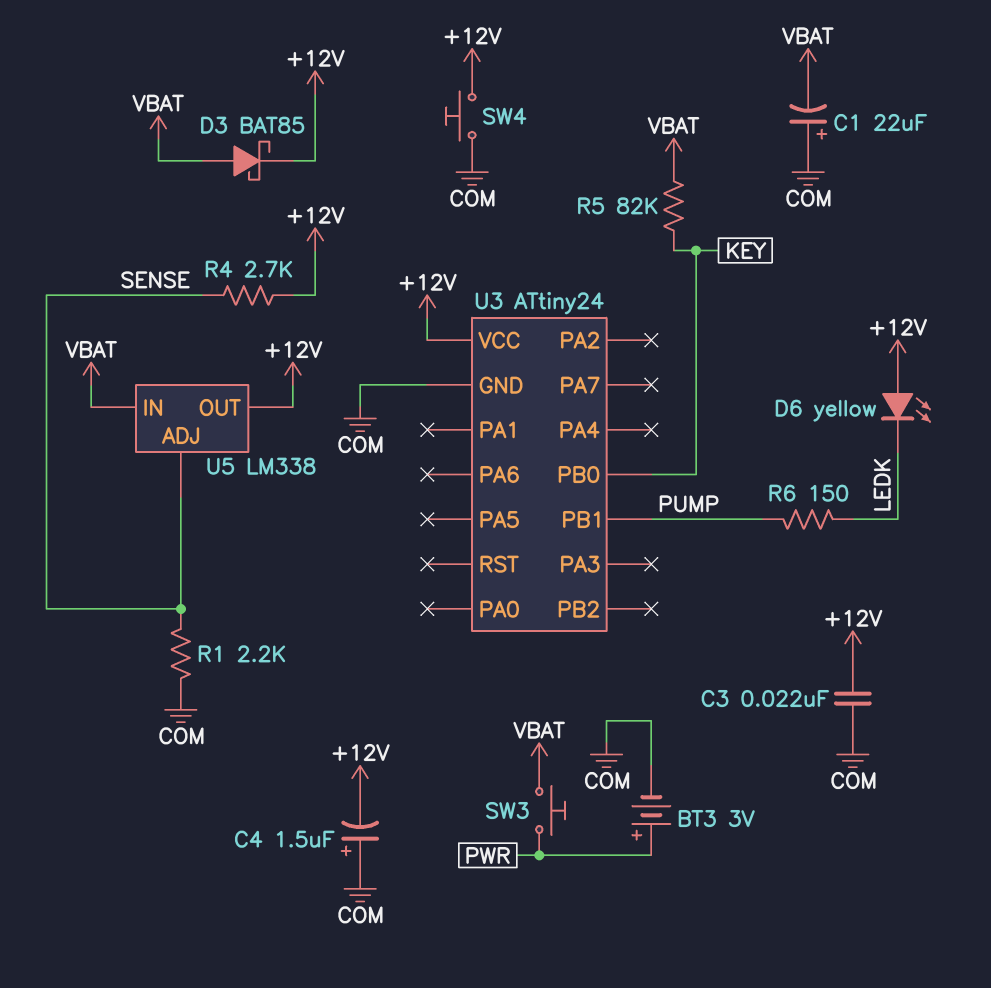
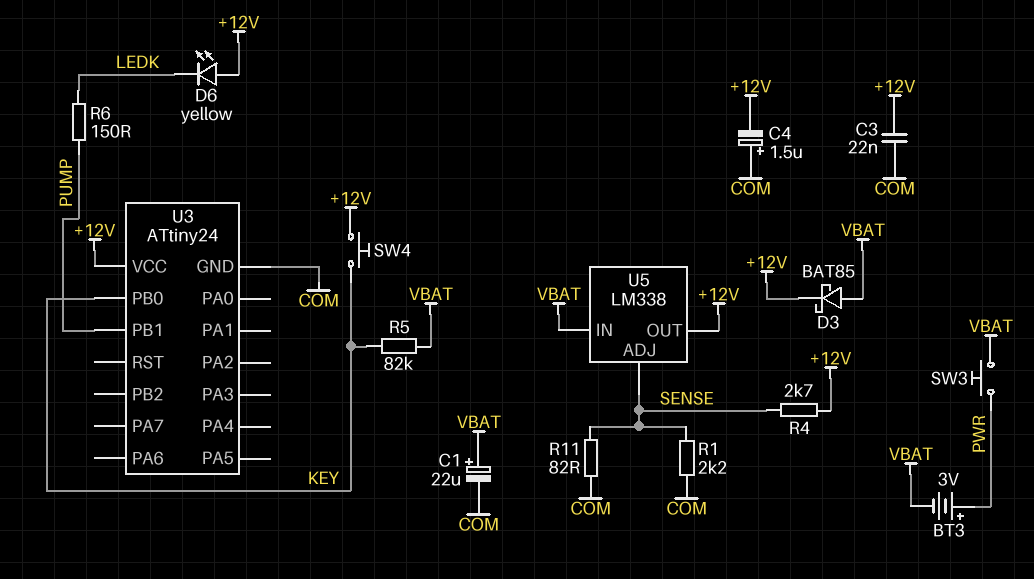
BT3: 3V (plus PWR, minus COM) -> 3V (plus PWR, minus VBAT)
C1: 22uF (plus COM, minus VBAT) -> 22uF (plus VBAT, minus COM)
R11: none -> 82 (COM, SENSE)
SW4: button (+12V, COM) -> button (+12V, KEY)

